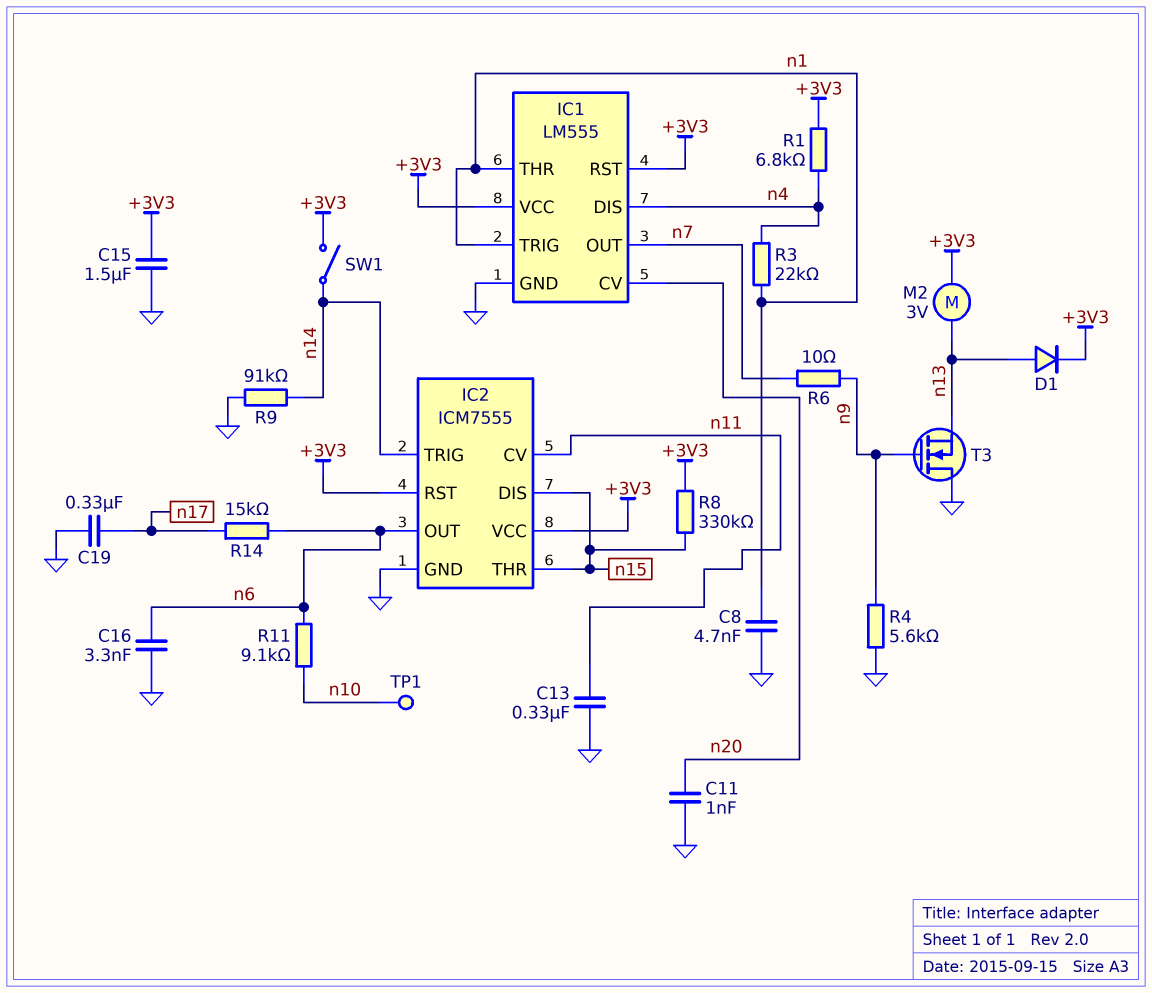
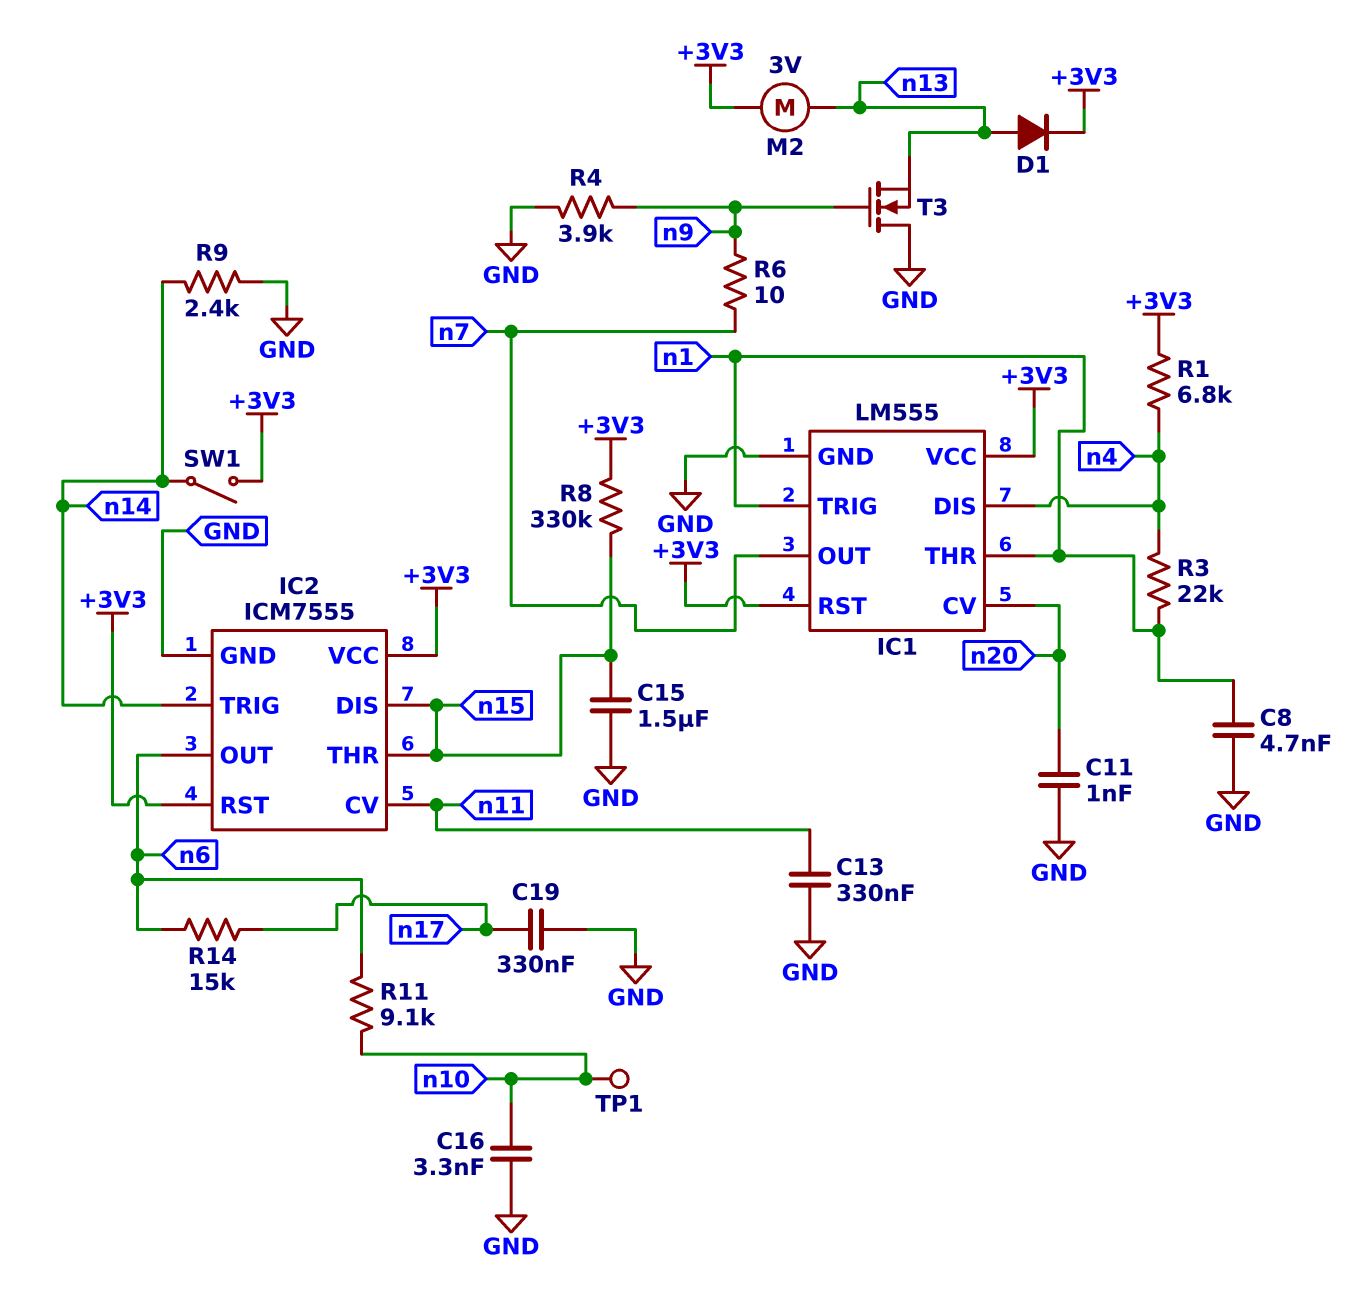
C15: 1.5uF (+3V3, GND) -> 1.5uF (GND, n15)
C16: 3.3nF (GND, n6) -> 3.3nF (GND, n10)
R4: 5.6k (GND, n9) -> 3.9k (GND, n9)
R9: 91k (GND, n14) -> 2.4k (GND, n14)

